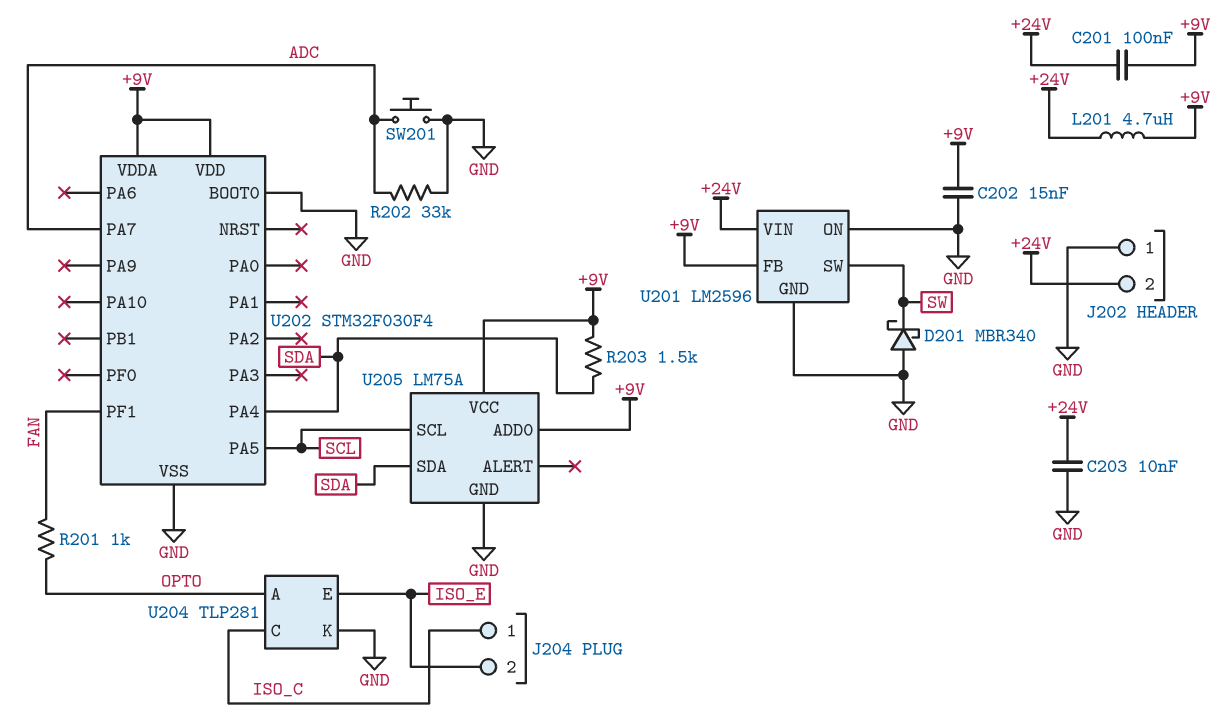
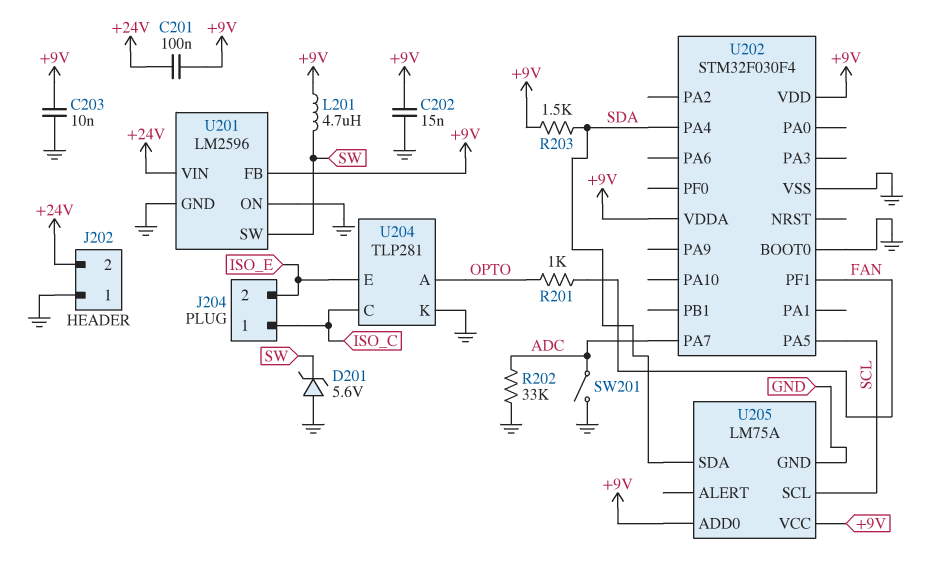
C203: 10nF (+24V, GND) -> 10nF (+9V, GND)
D201: schottky MBR340 (A GND, K SW) -> zener 5.6V (A GND, K SW)
L201: 4.7uH (+9V, +24V) -> 4.7uH (+9V, SW)
SW201: button (ADC, GND) -> switch (ADC, GND)

